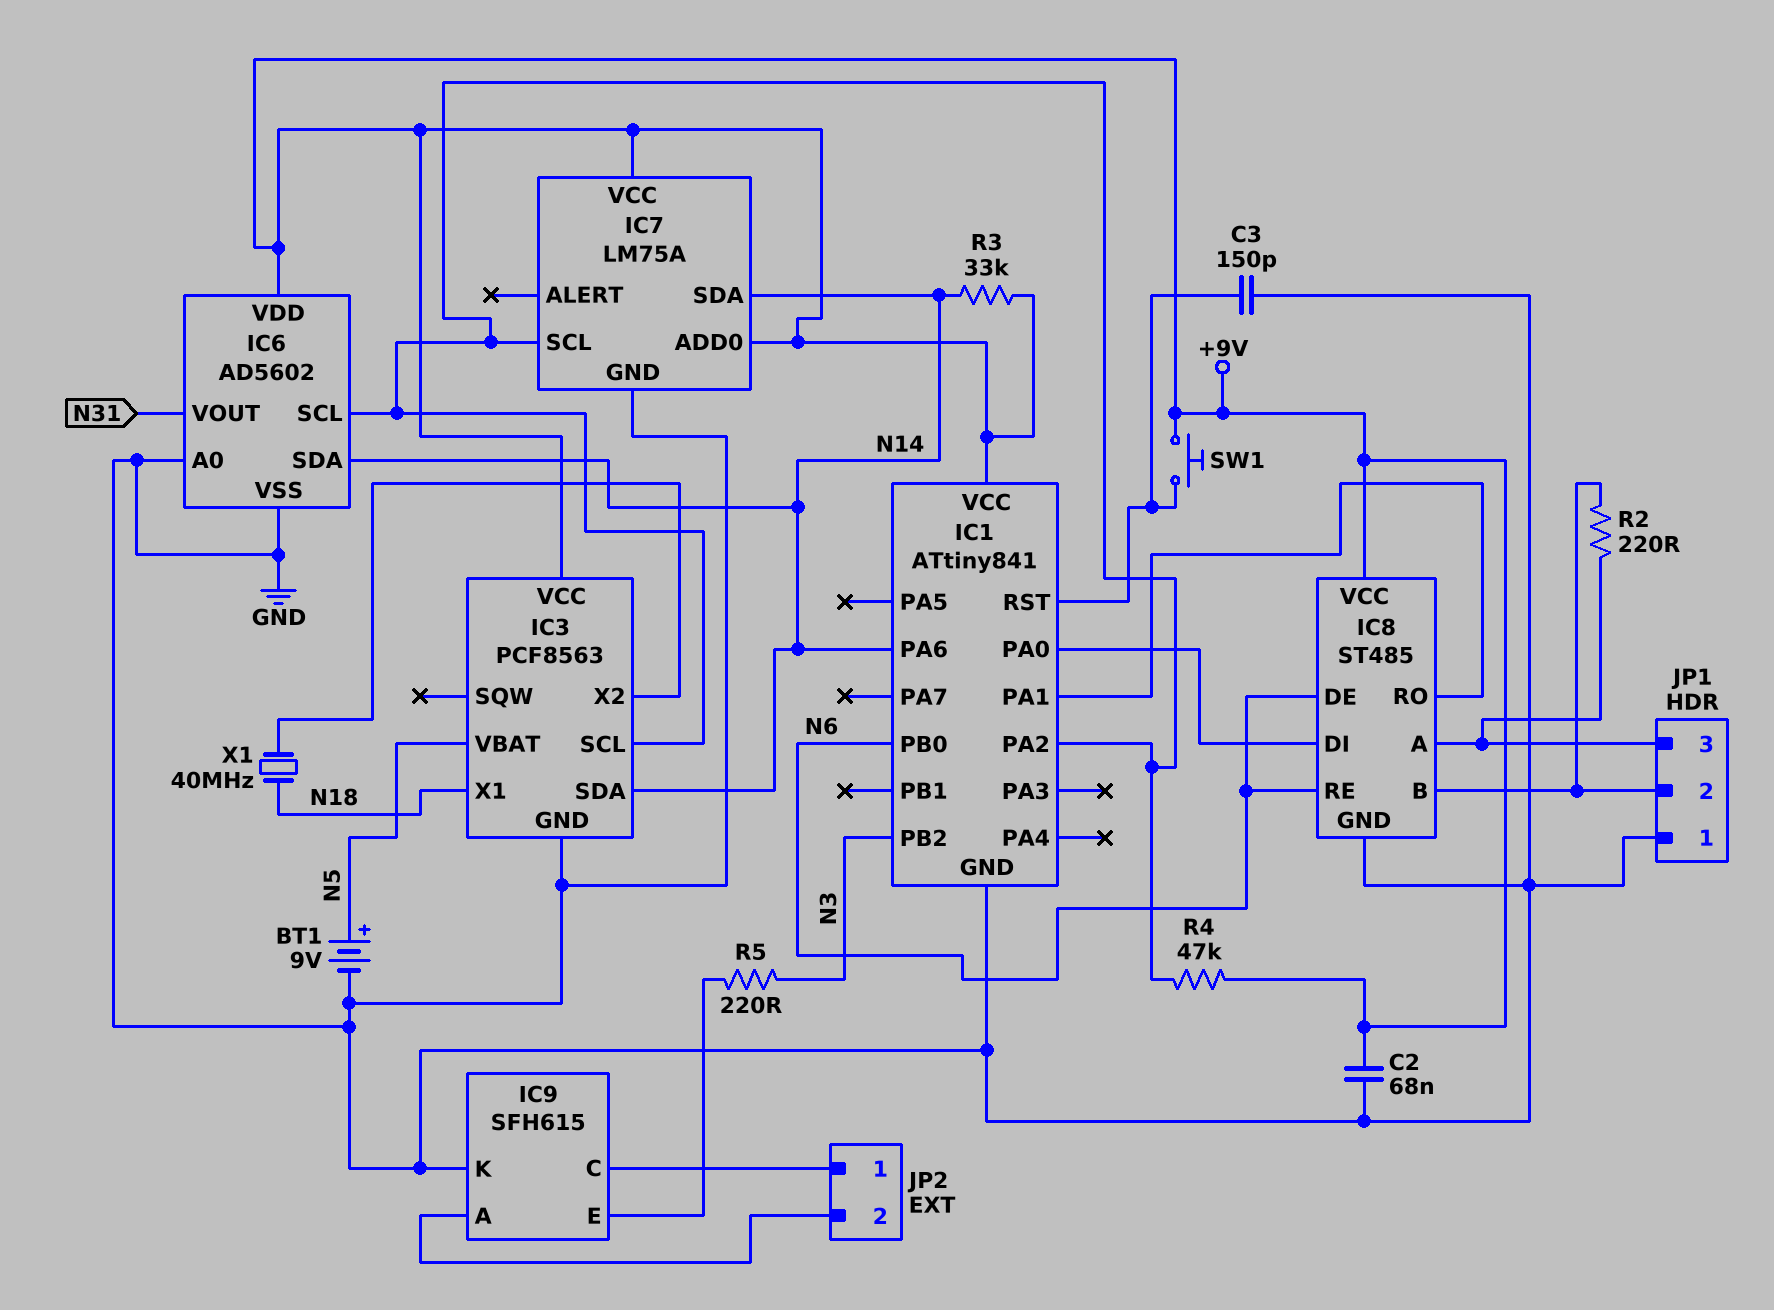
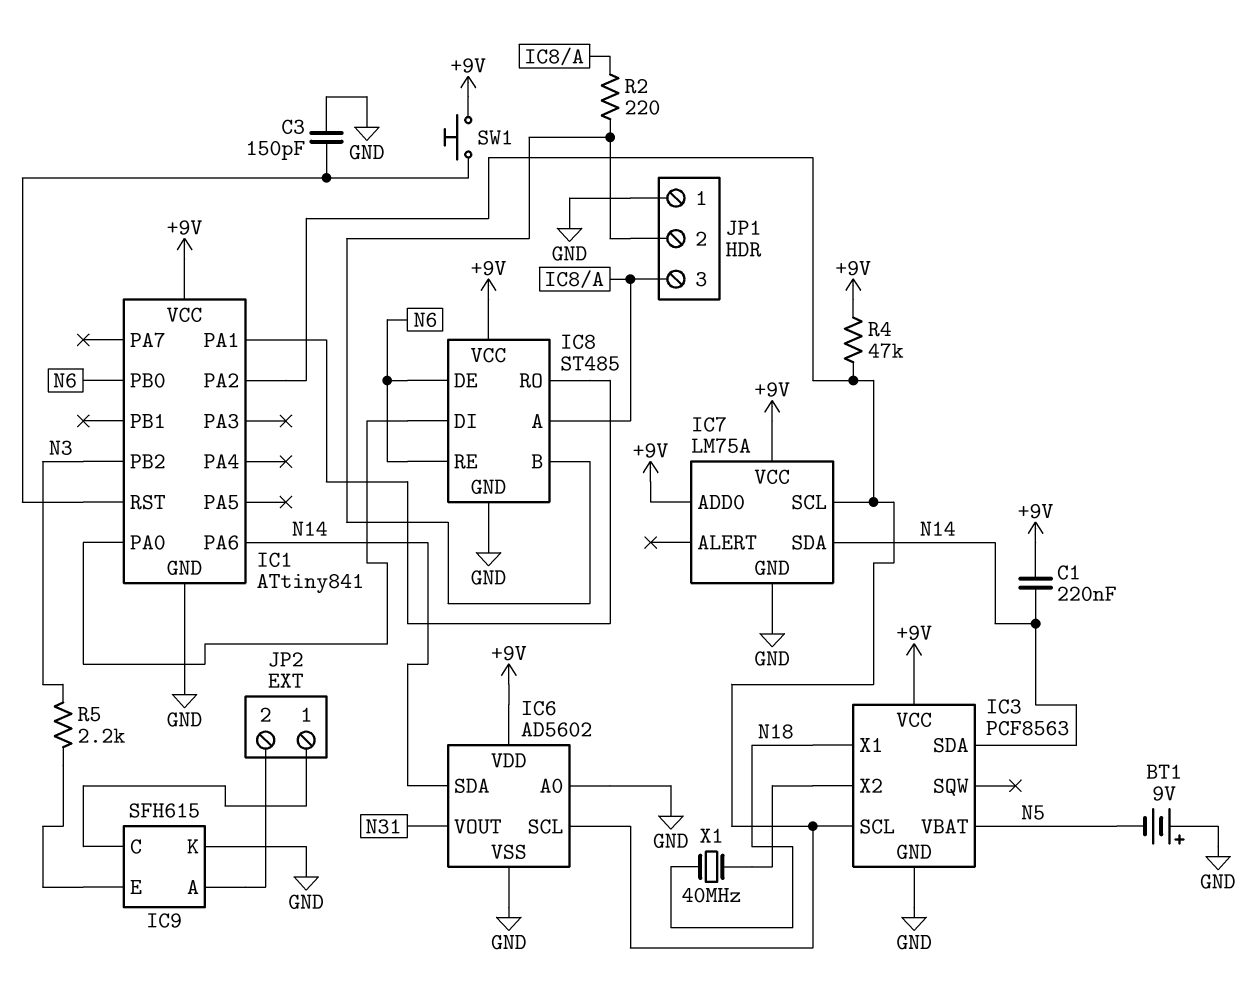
BT1: 9V (plus N5, minus GND) -> 9V (plus GND, minus N5)
C1: none -> 220nF (+9V, N14)
C2: 68nF (+9V, GND) -> none
R3: 33k (+9V, N14) -> none
R5: 220 (IC9/E, N3) -> 2.2k (IC9/E, N3)

